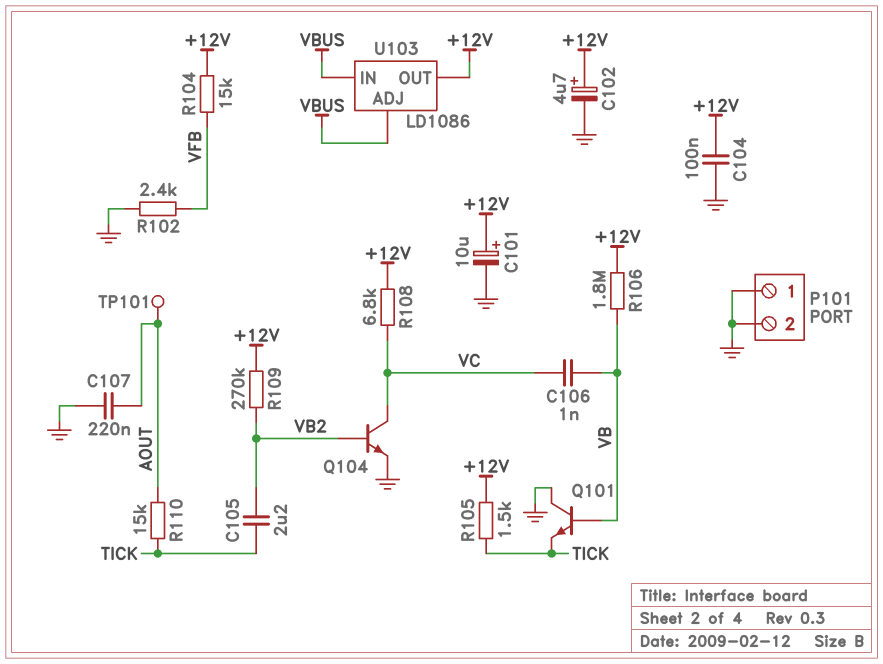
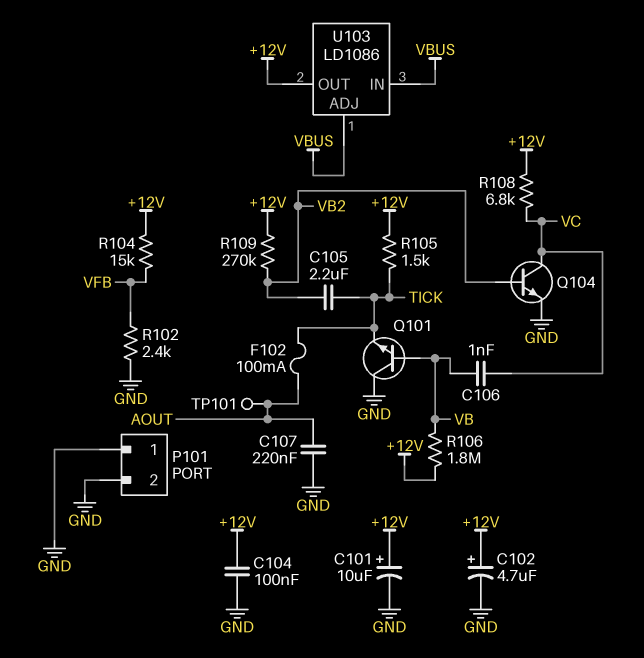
F102: none -> 100mA (AOUT, TICK)
R110: 15k (AOUT, TICK) -> none

